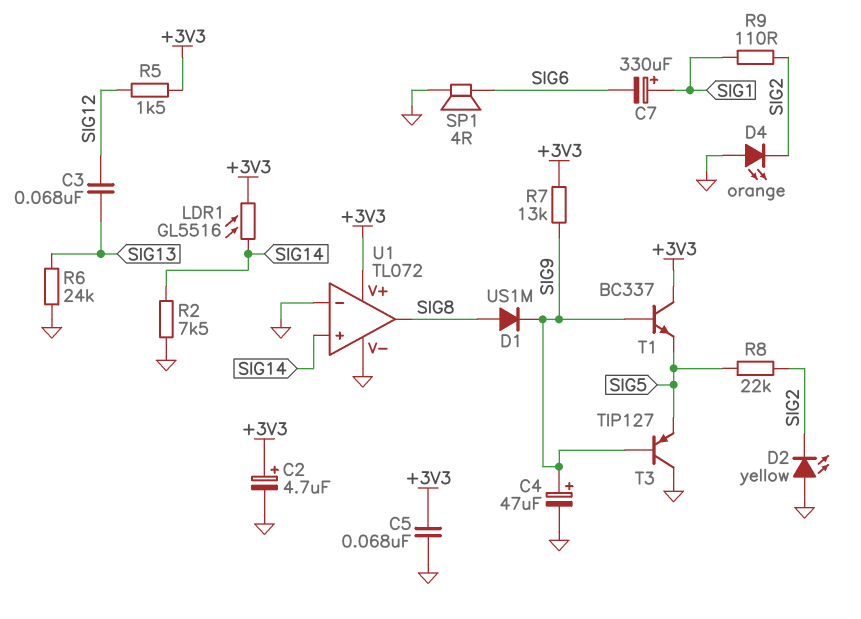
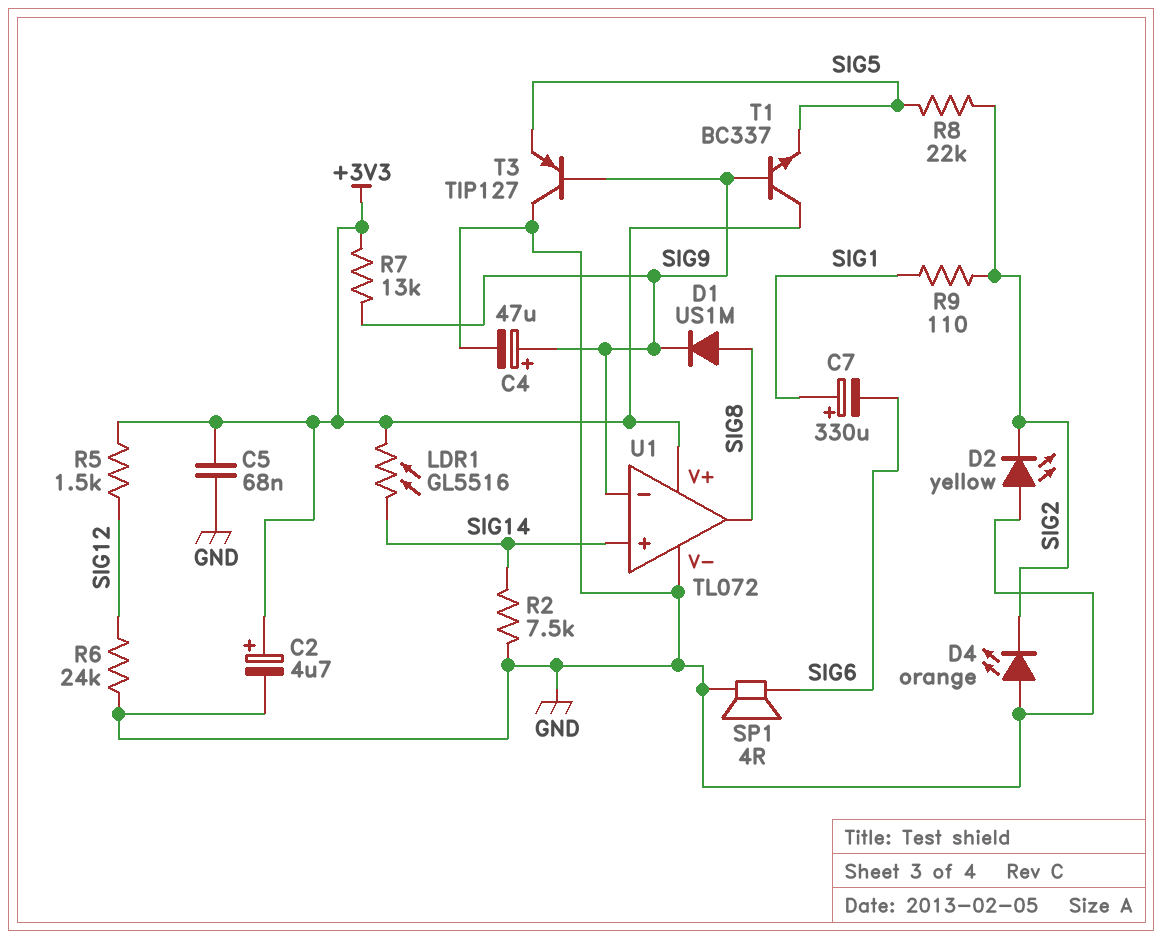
C3: 68nF (SIG12, SIG13) -> none
R6: 24k (GND, SIG13) -> 24k (GND, SIG12)
U1 pin in-: GND -> SIG9

